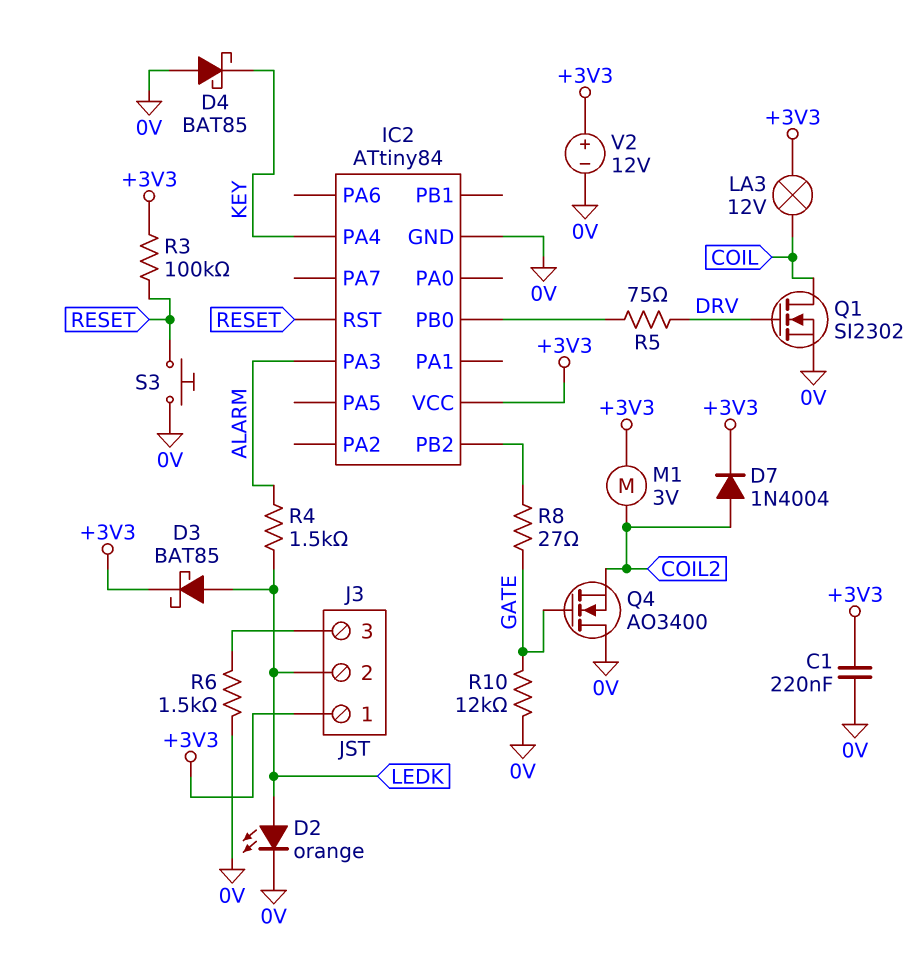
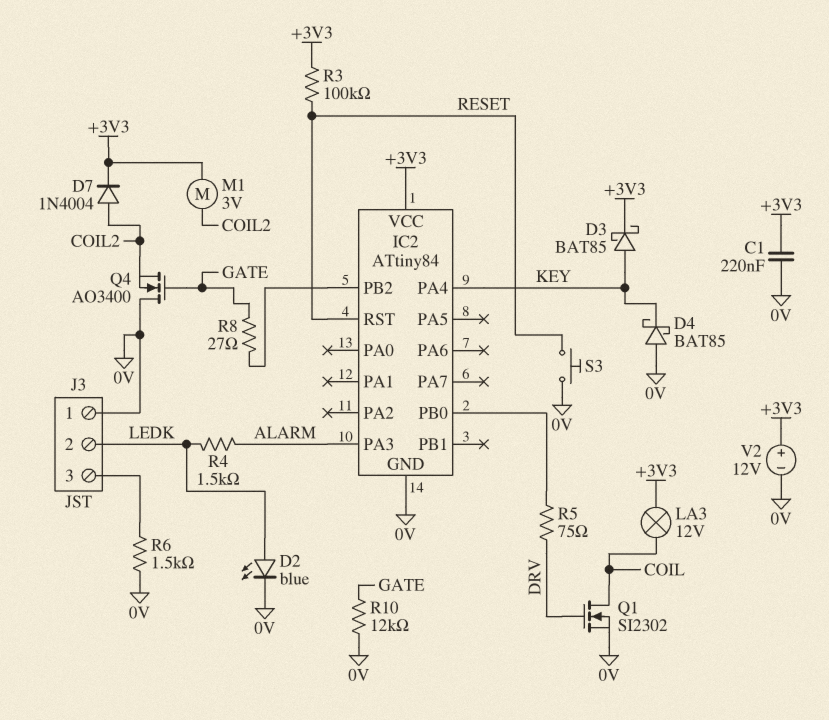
D2: LED orange (A LEDK, K 0V) -> LED blue (A LEDK, K 0V)
D3: schottky BAT85 (A LEDK, K +3V3) -> schottky BAT85 (A KEY, K +3V3)
J3 pin 1: +3V3 -> 0V

